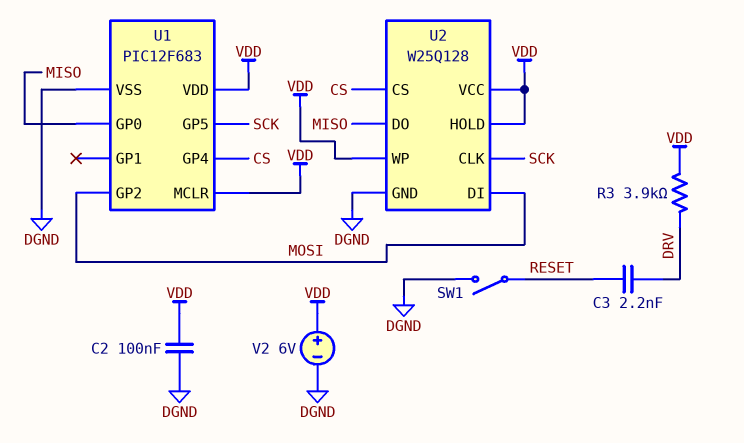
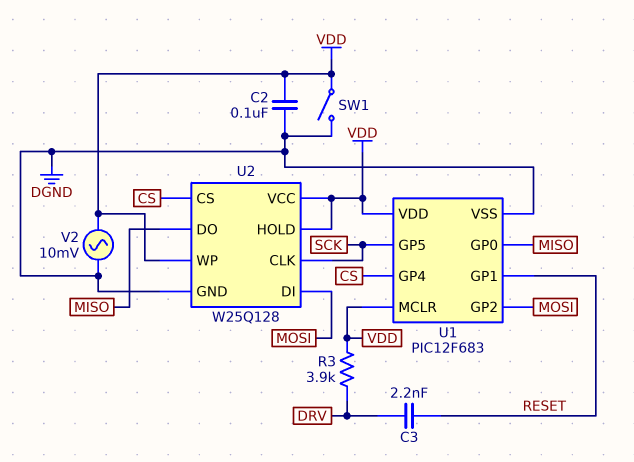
SW1: switch (DGND, RESET) -> switch (DGND, VDD)
U1 pin GP1: none -> RESET
V2: 6V (plus VDD, minus DGND) -> AC 10mV (DGND, VDD)

